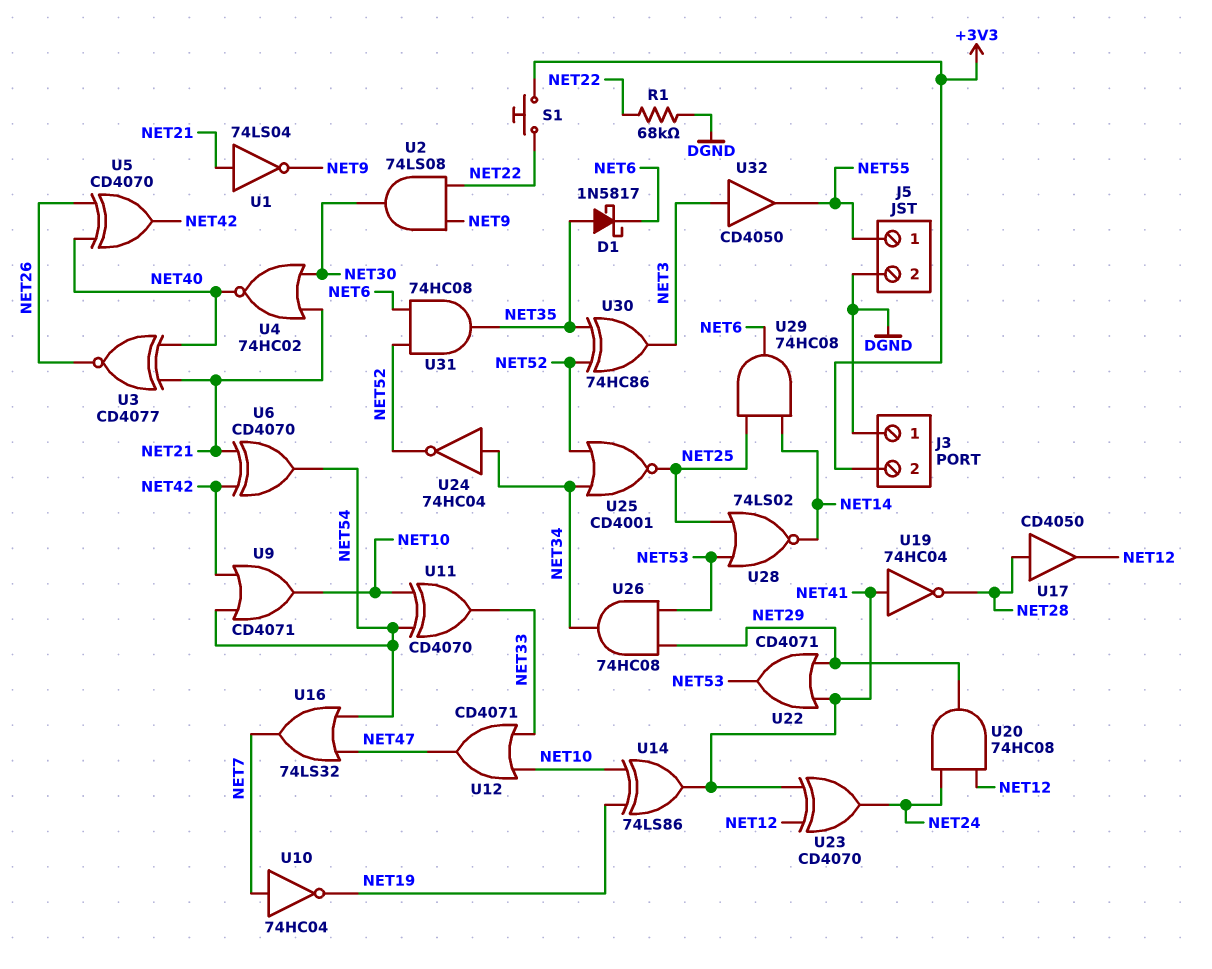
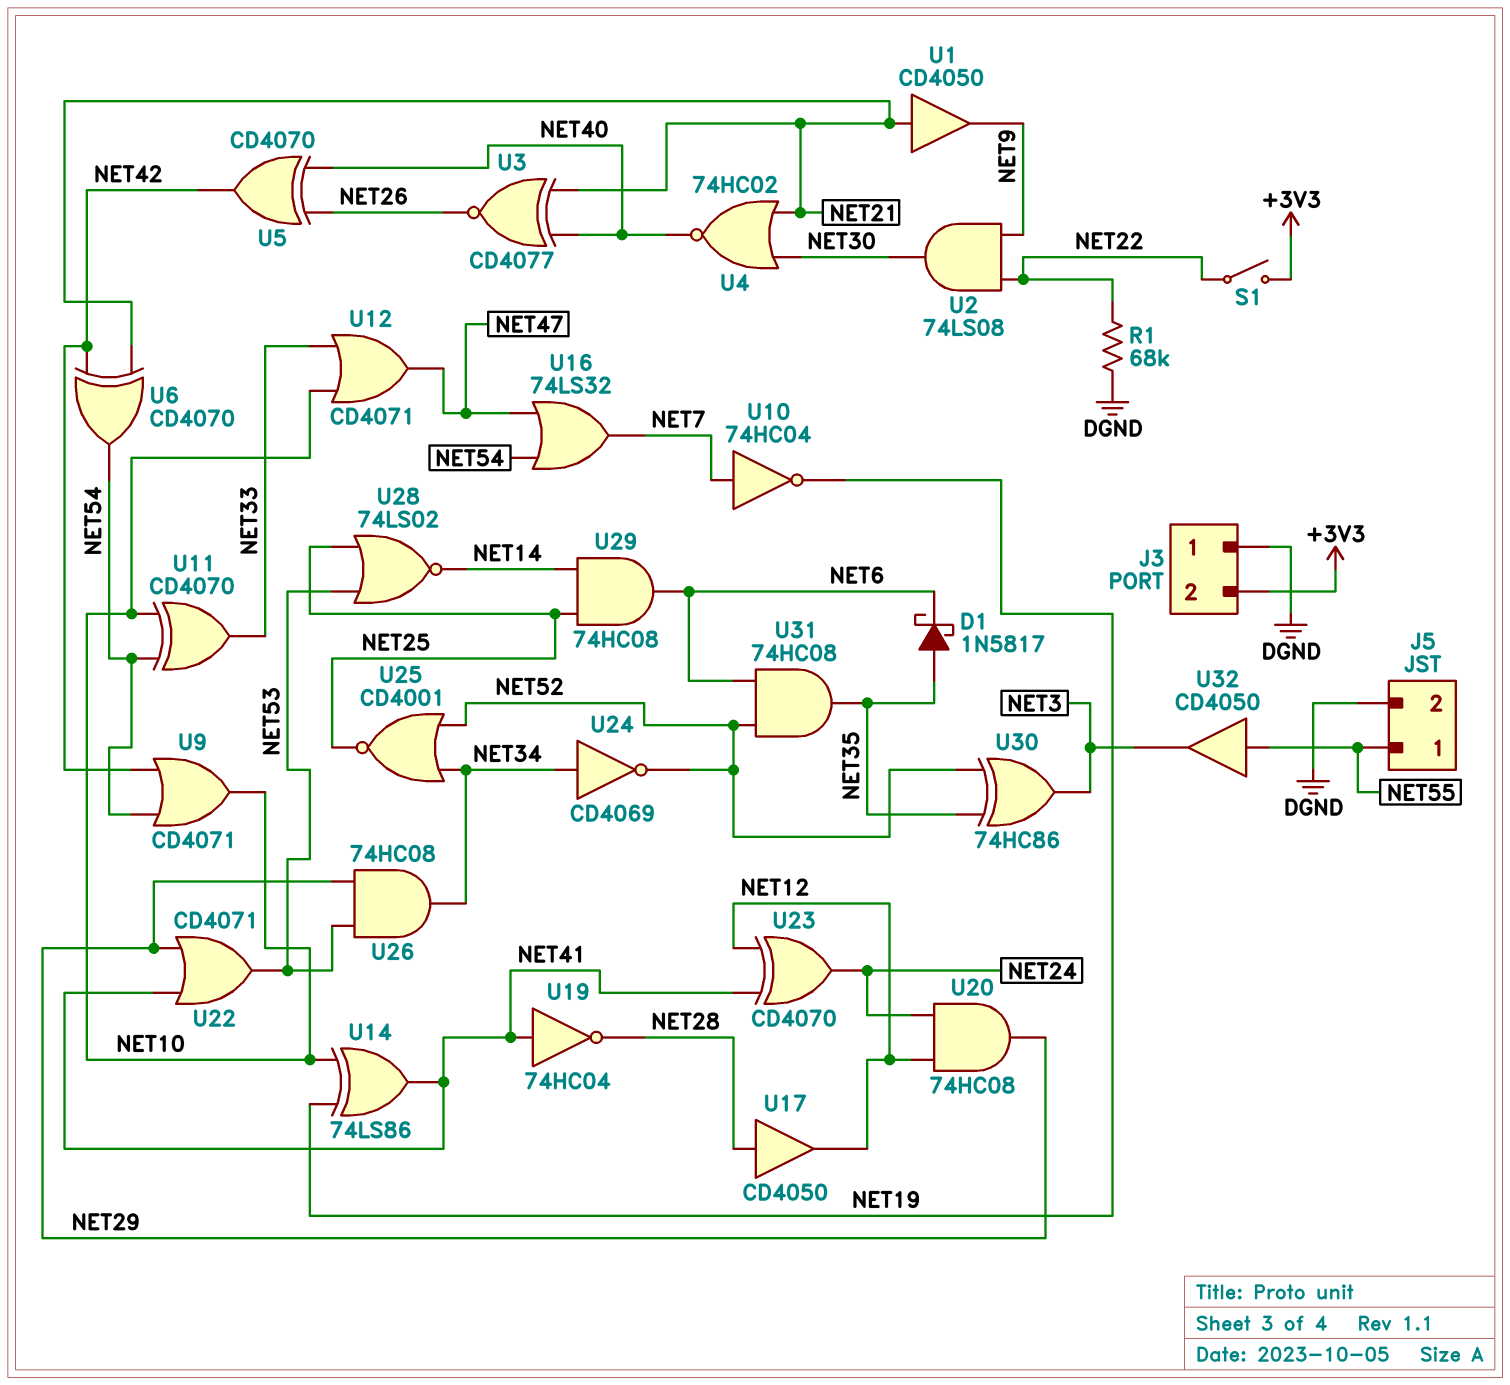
S1: button (+3V3, NET22) -> switch (+3V3, NET22)
U1: NOT 74LS04 (in NET21, out NET9) -> buffer CD4050 (in NET21, out NET9)
U24: NOT 74HC04 (in NET34, out NET52) -> NOT CD4069 (in NET34, out NET52)
U32: buffer CD4050 (in NET3, out NET55) -> buffer CD4050 (in NET55, out NET3)

